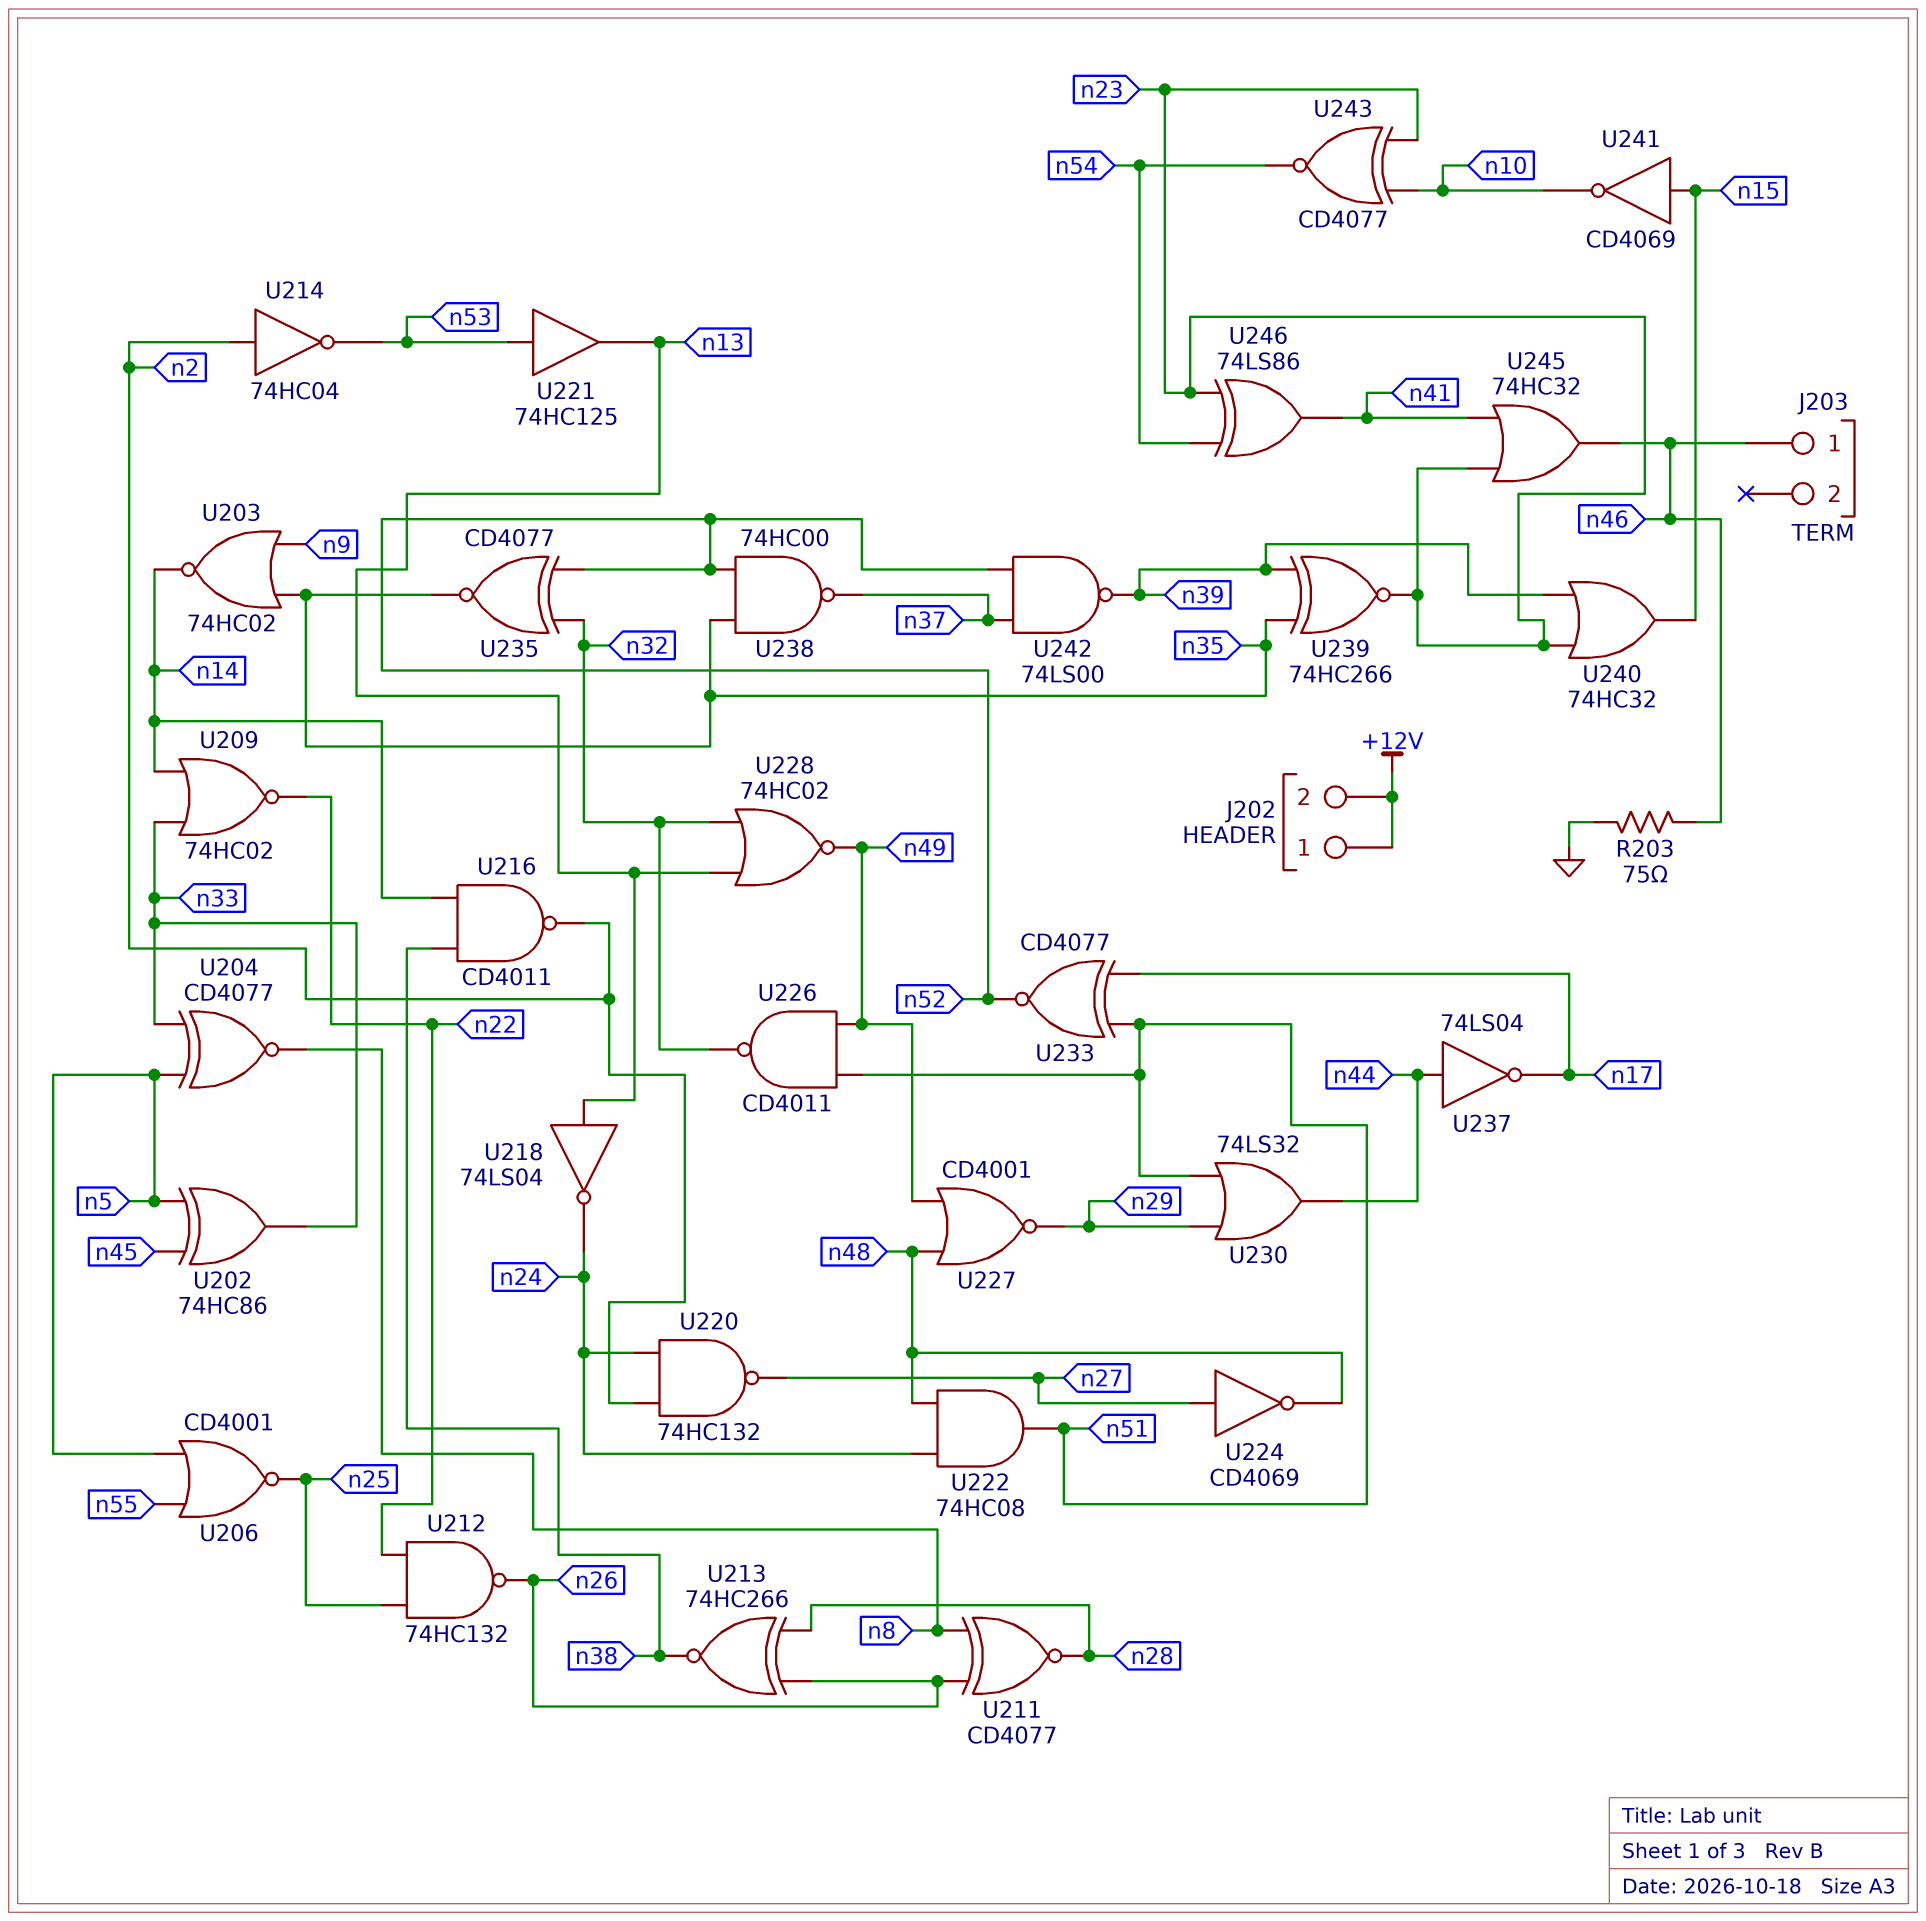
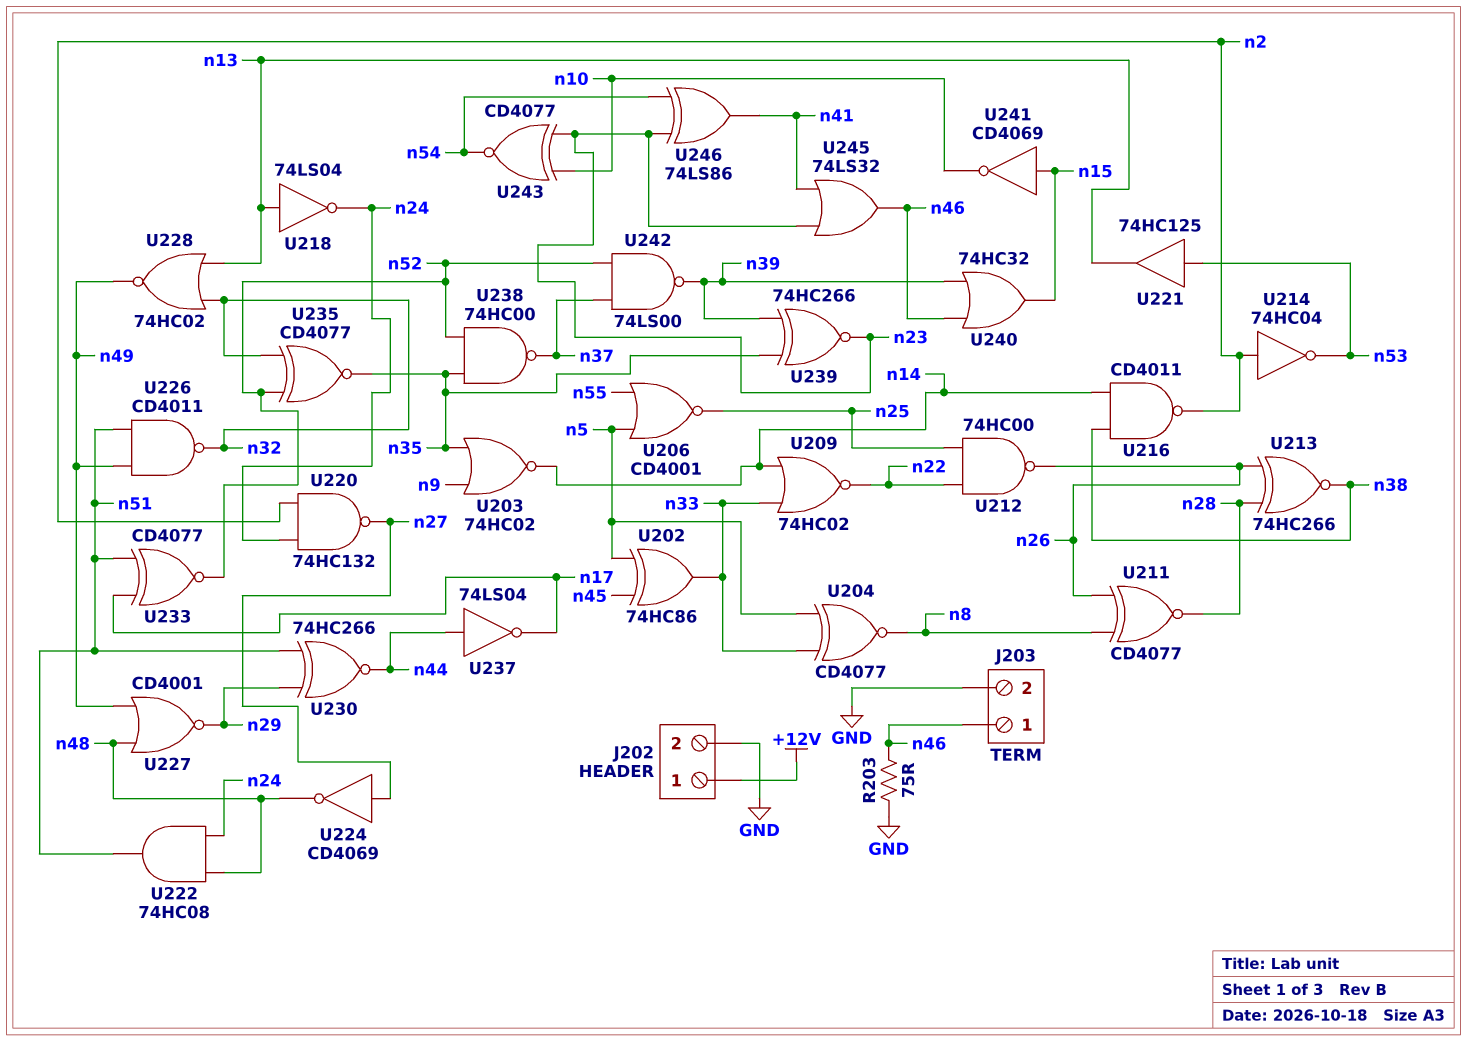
J202 pin 2: +12V -> GND
J203 pin 2: none -> GND
U212: NAND 74HC132 (in n22, in n25, out n26) -> NAND 74HC00 (in n22, in n25, out n26)
U230: OR 74LS32 (in n29, in n51, out n44) -> XNOR 74HC266 (in n29, in n51, out n44)
U240: OR 74HC32 (in n23, in n39, out n15) -> OR 74HC32 (in n39, in n46, out n15)
U245: OR 74HC32 (in n23, in n41, out n46) -> OR 74LS32 (in n23, in n41, out n46)

